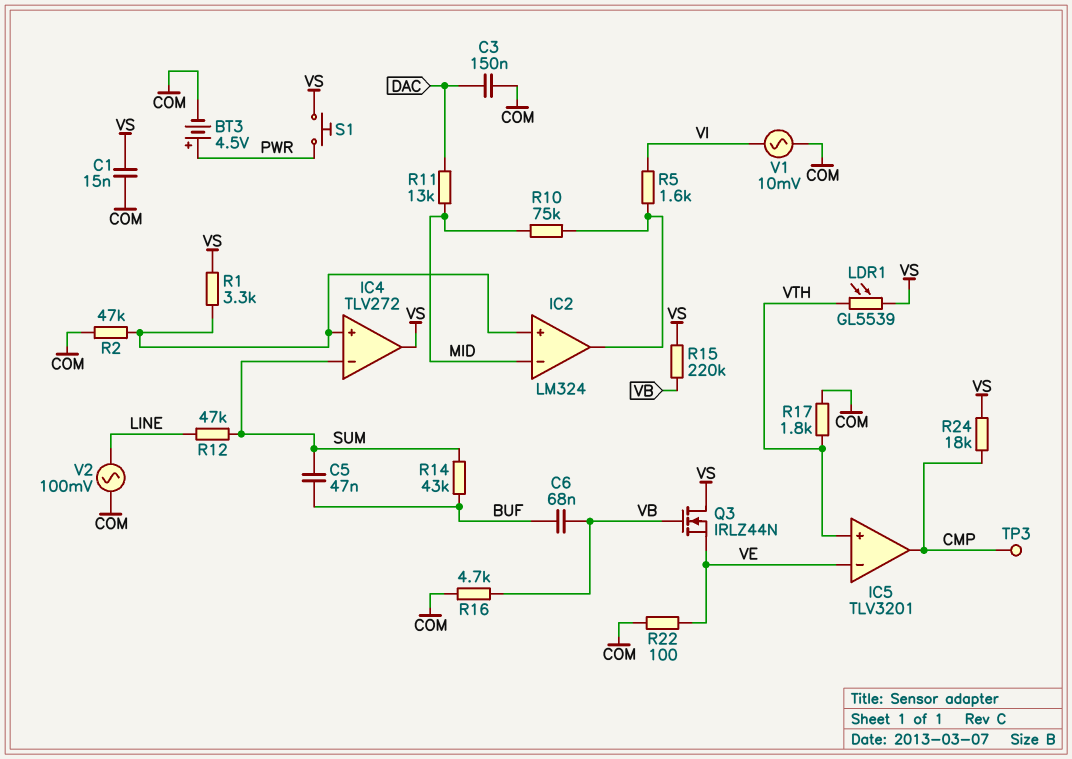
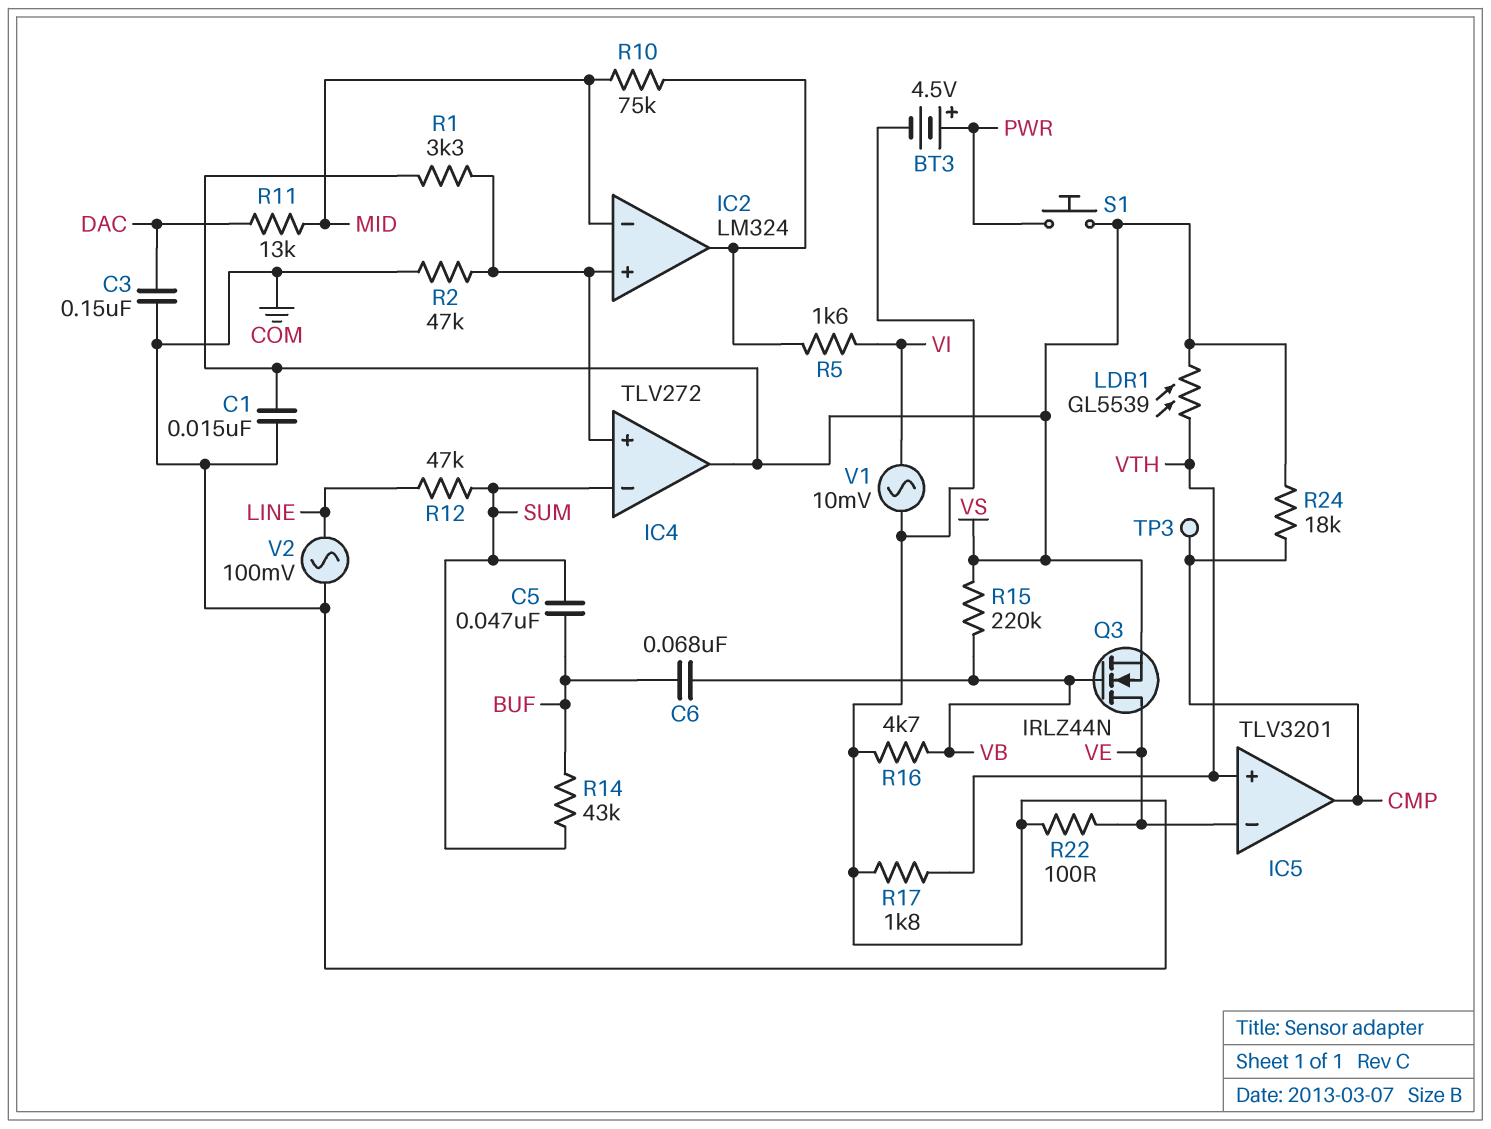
Q3: NMOS IRLZ44N (G VB, D VS, S VE) -> NMOS IRLZ44N (G VB, D VE, S VS)

